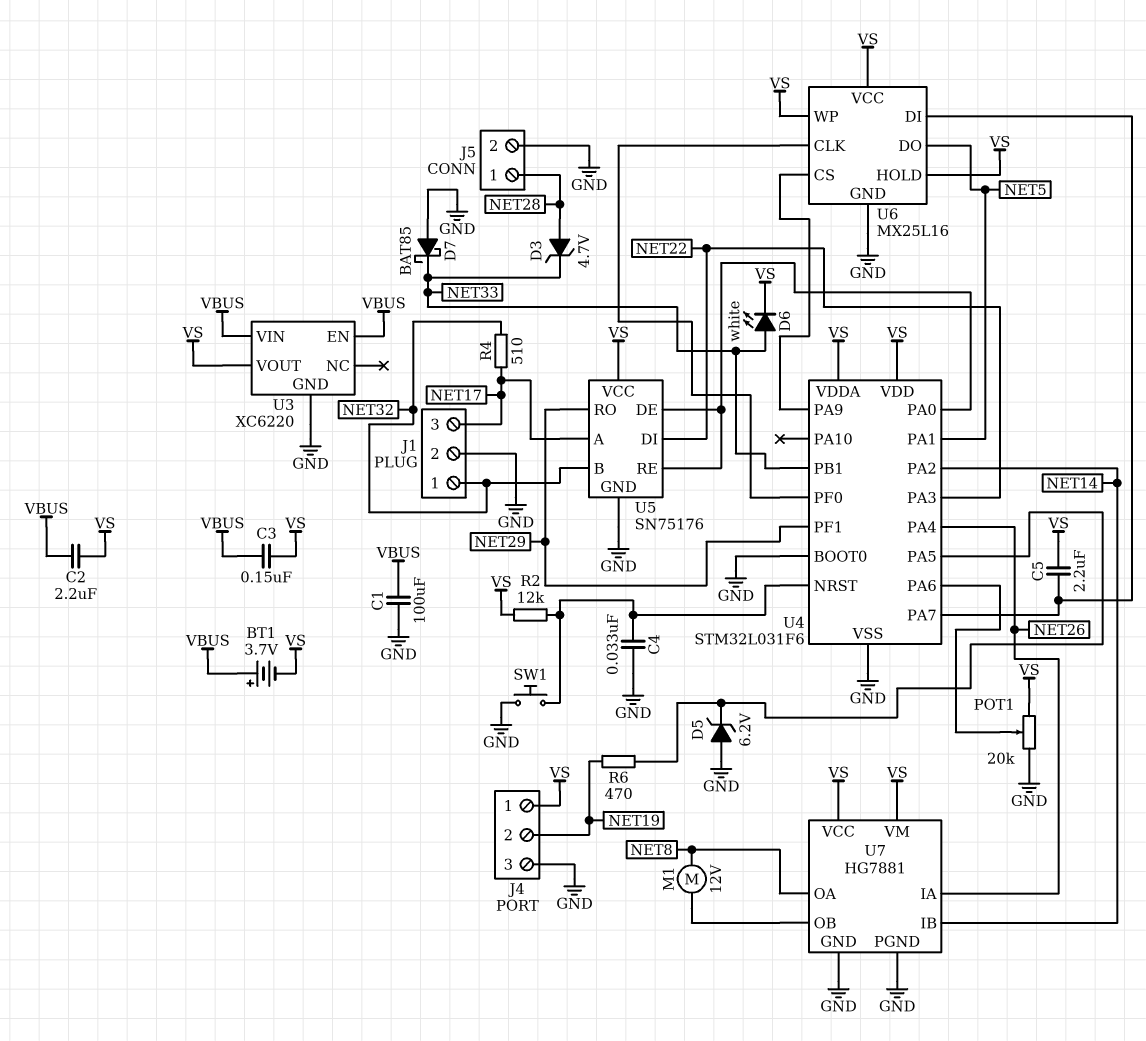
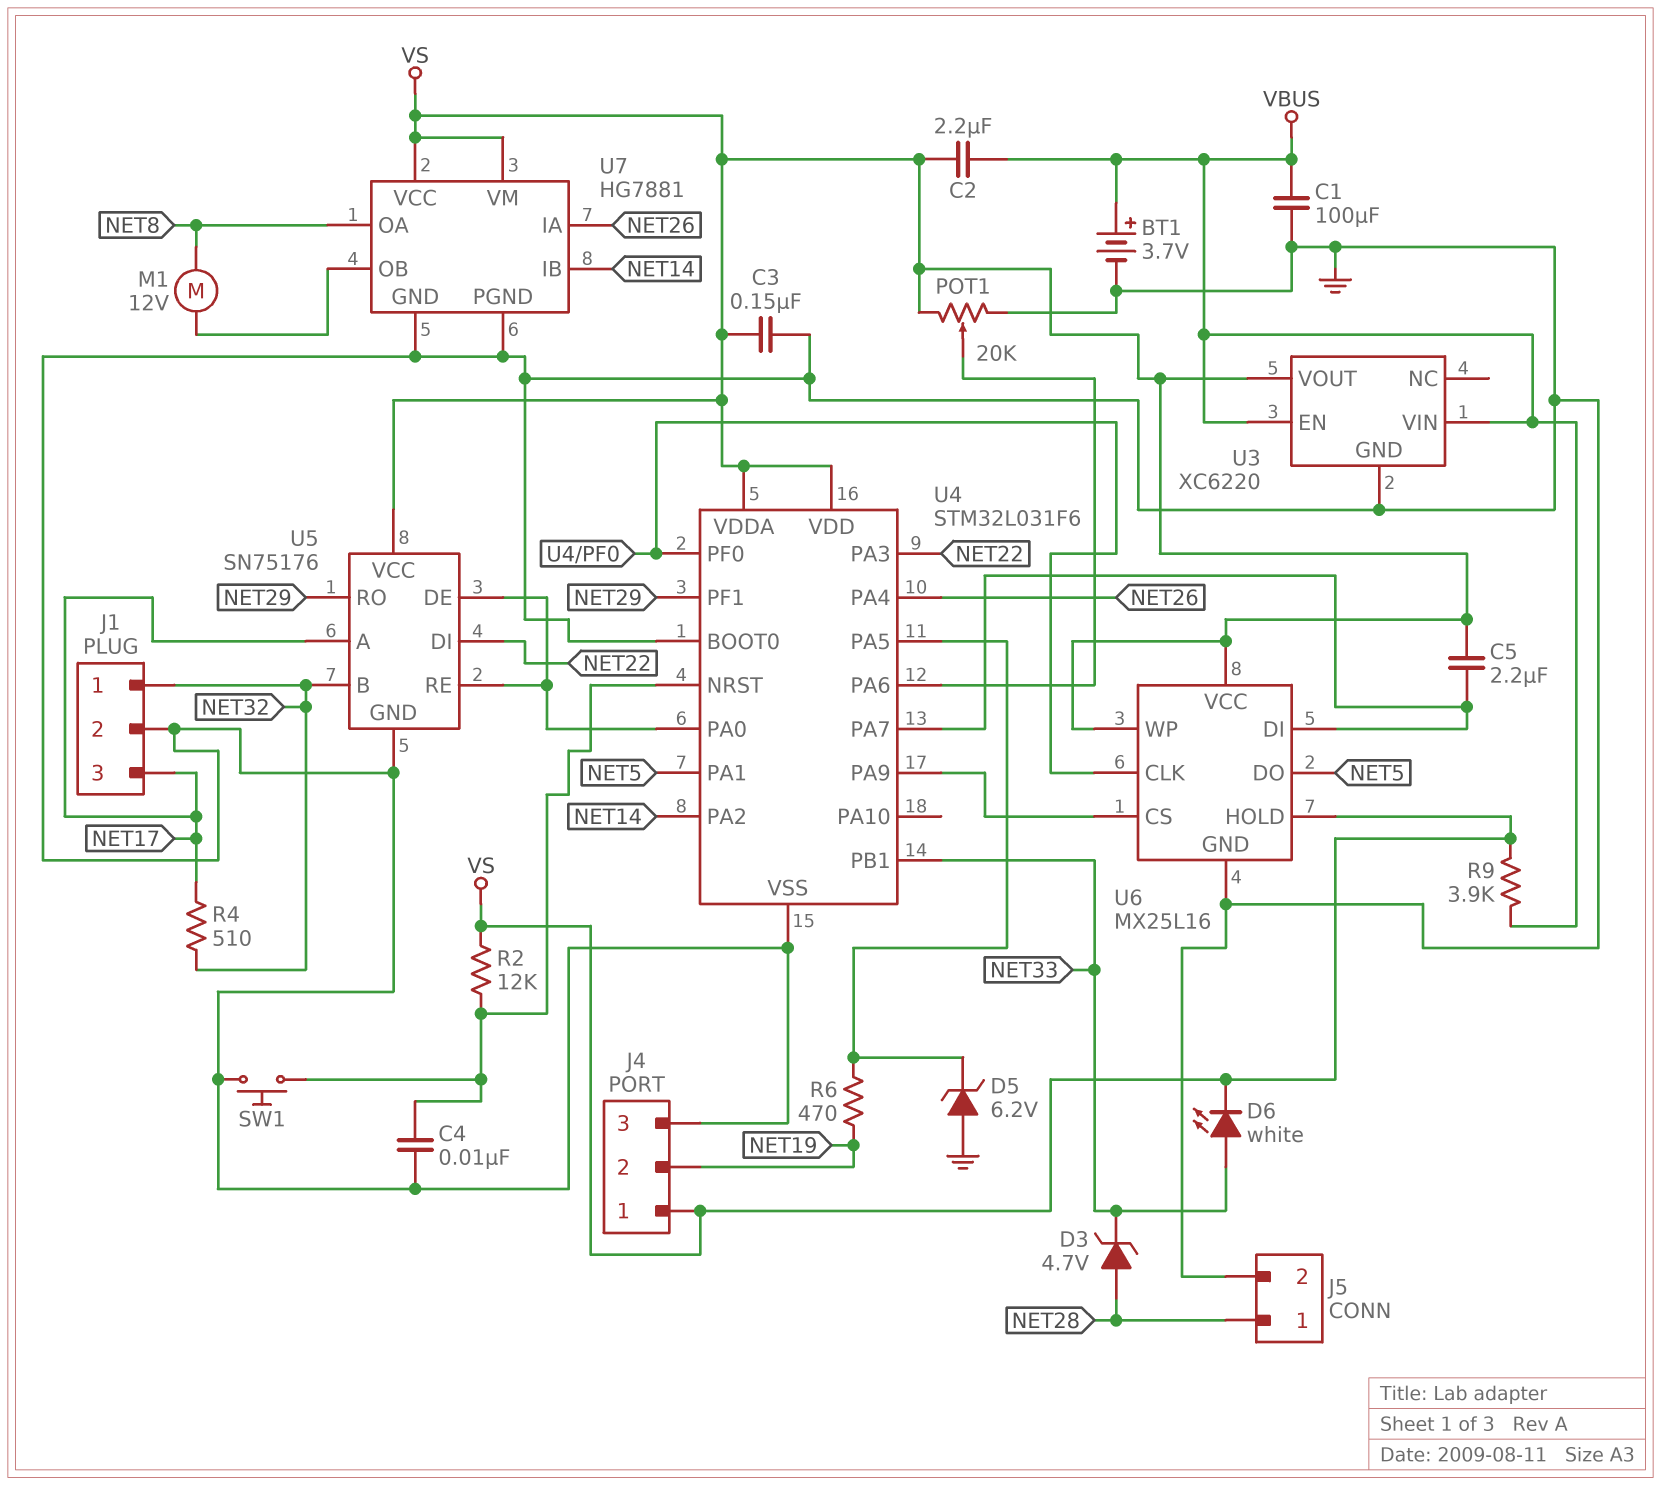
BT1: 3.7V (plus VBUS, minus VS) -> 3.7V (plus VBUS, minus GND)
C3: 150nF (VBUS, VS) -> 150nF (GND, VS)
C4: 33nF (GND, U4/NRST) -> 10nF (GND, U4/NRST)
D7: schottky BAT85 (A GND, K NET33) -> none
R9: none -> 3.9k (VBUS, VS)

